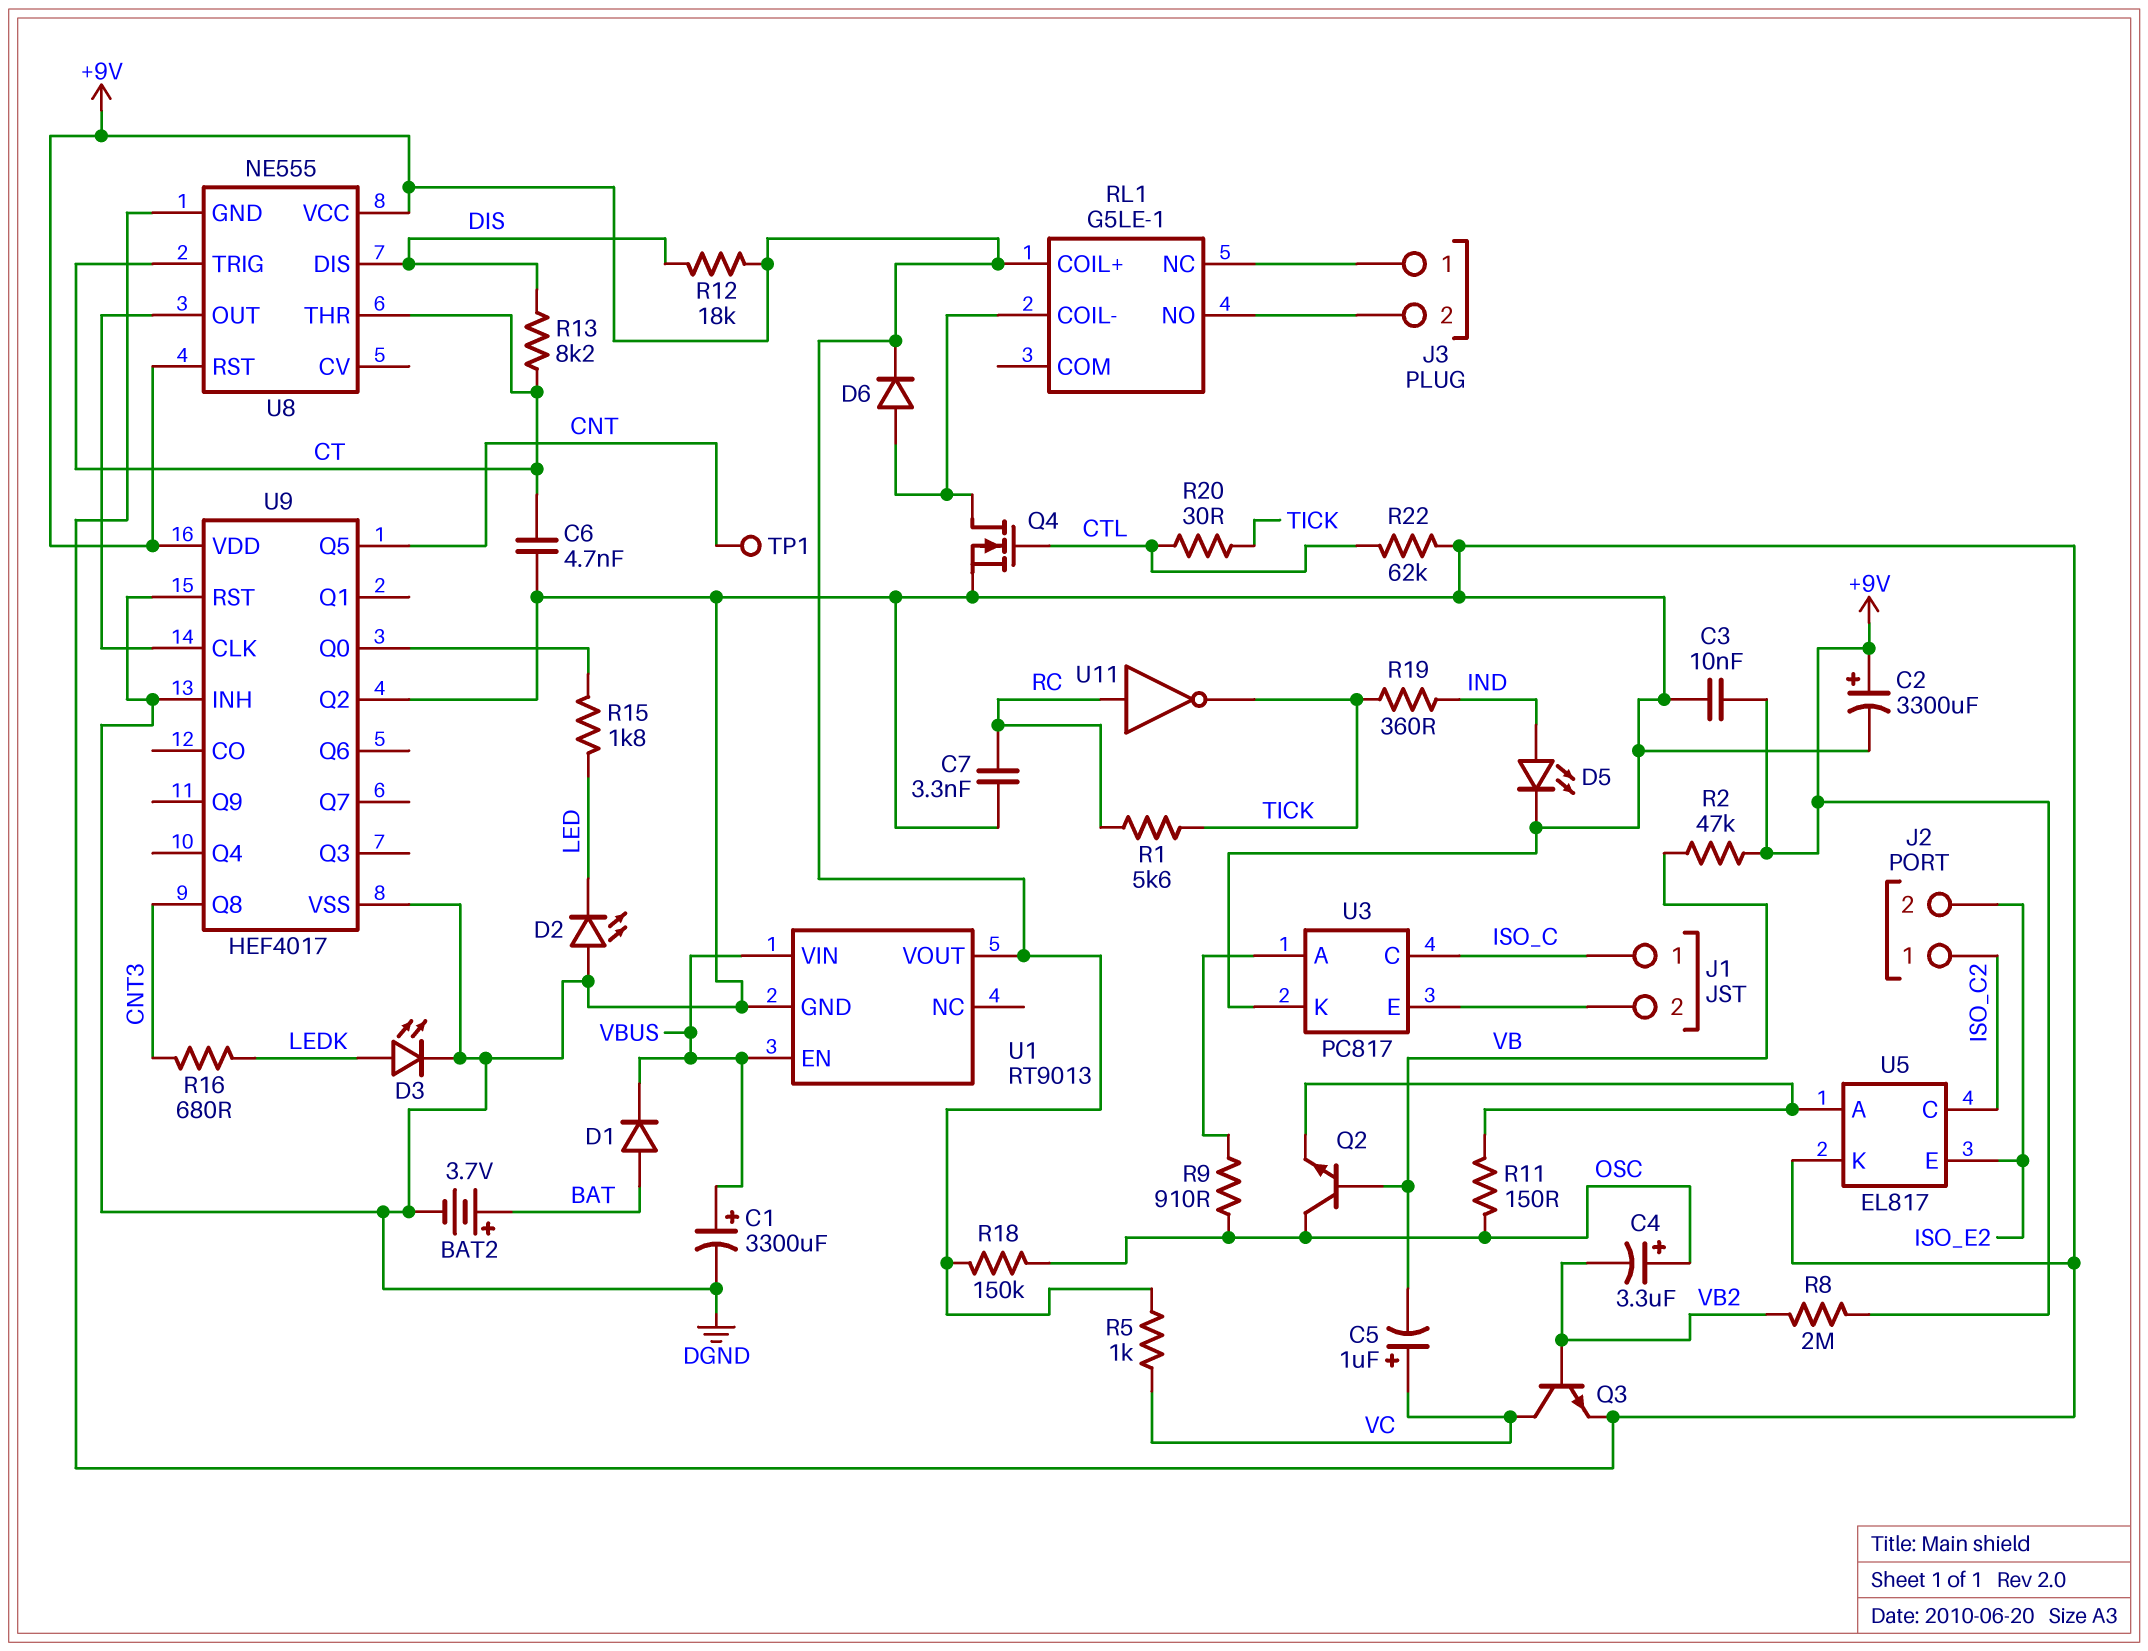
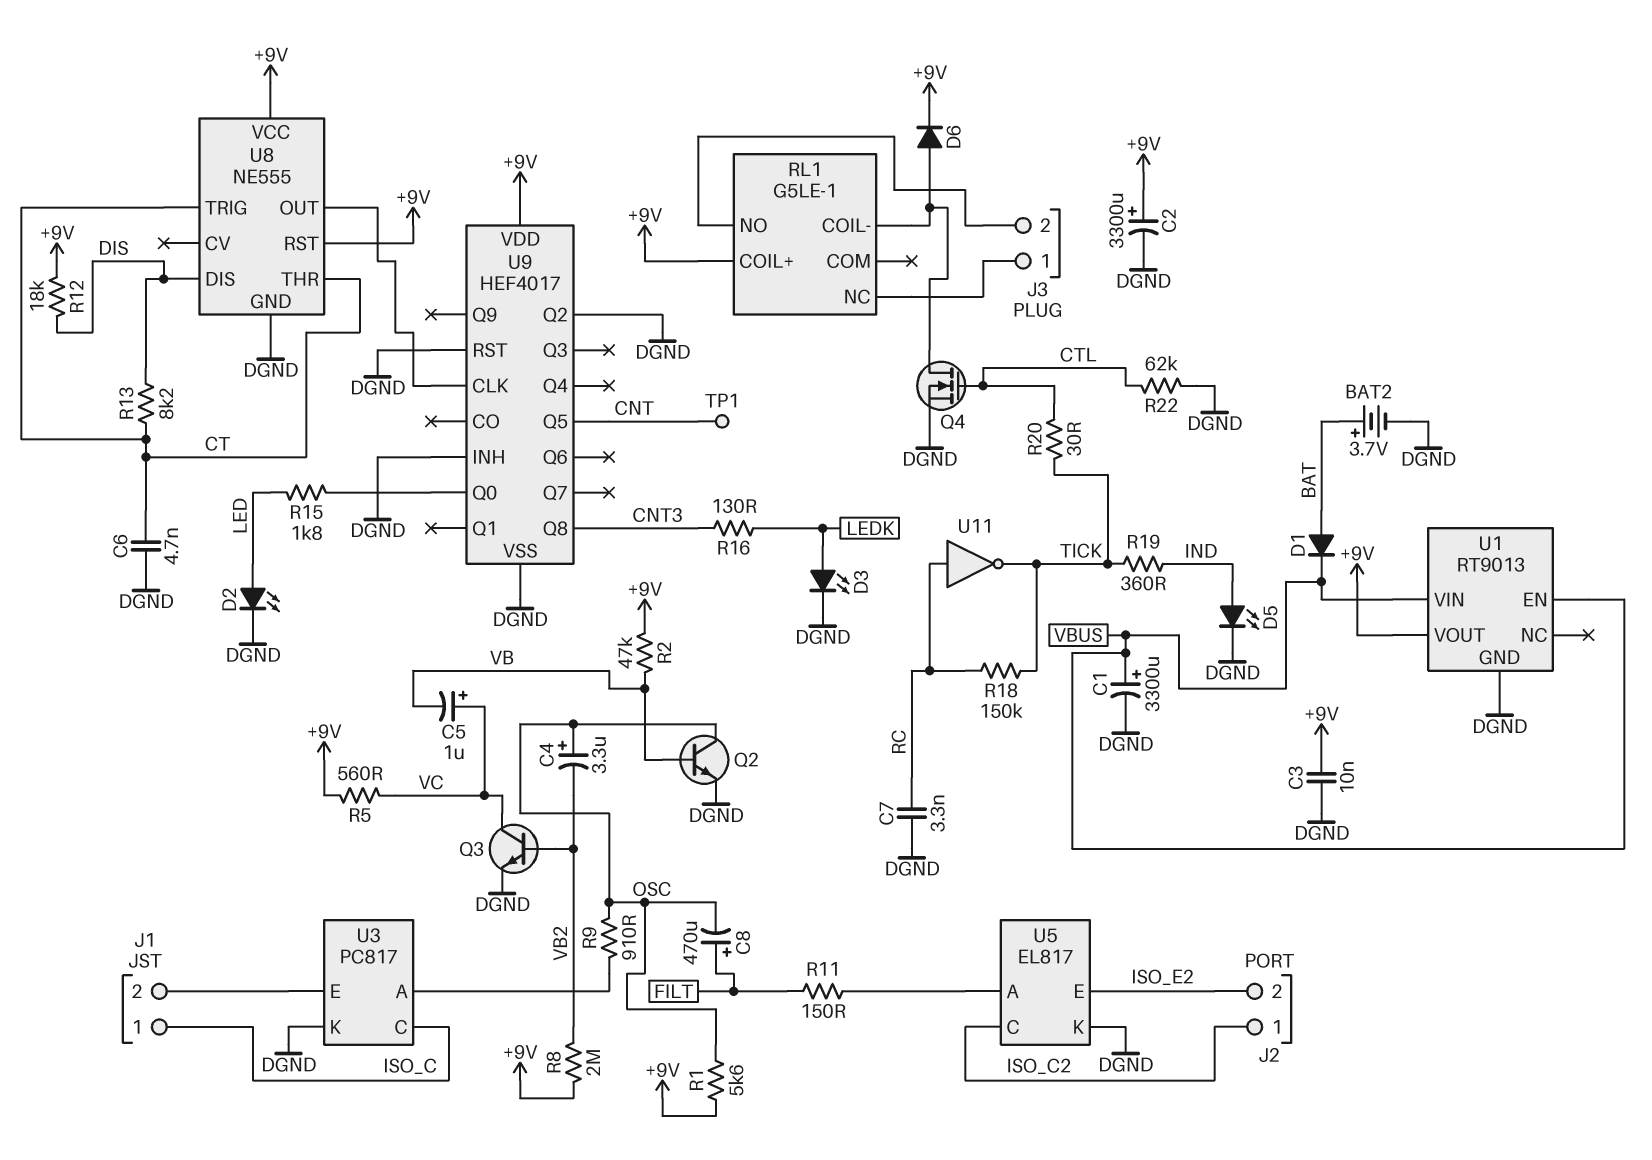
C8: none -> 470uF (plus FILT, minus OSC)
D2: LED (A DGND, K LED) -> LED (A LED, K DGND)
Q2: NPN (B VB, C OSC, E U5/A) -> NPN (B VB, C OSC, E DGND)
R1: 5.6k (RC, TICK) -> 5.6k (+9V, OSC)
R5: 1k (+9V, VC) -> 560 (+9V, VC)
R11: 150 (OSC, U5/A) -> 150 (FILT, U5/A)
R16: 680 (CNT3, LEDK) -> 130 (CNT3, LEDK)
R18: 150k (+9V, OSC) -> 150k (RC, TICK)

